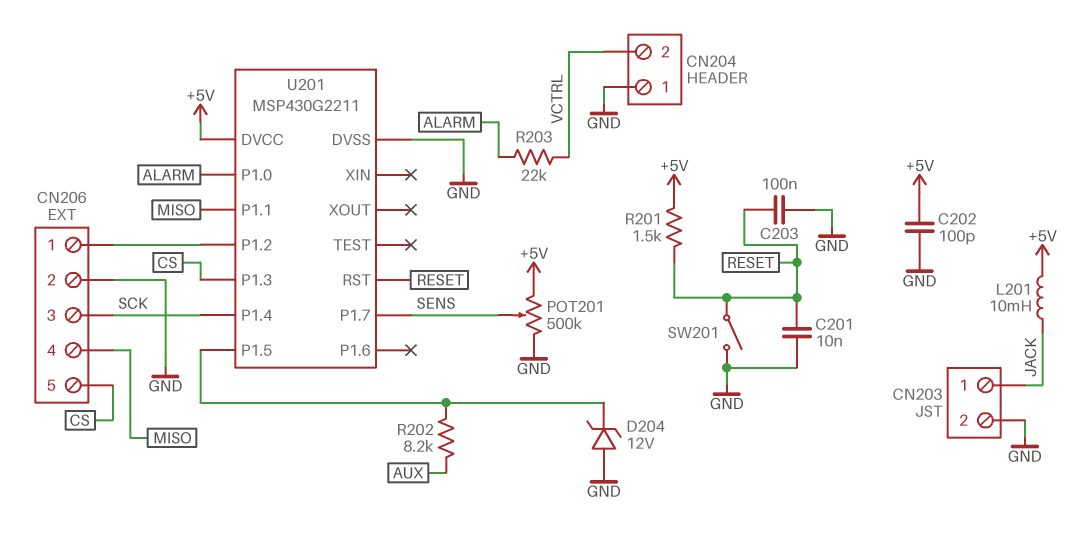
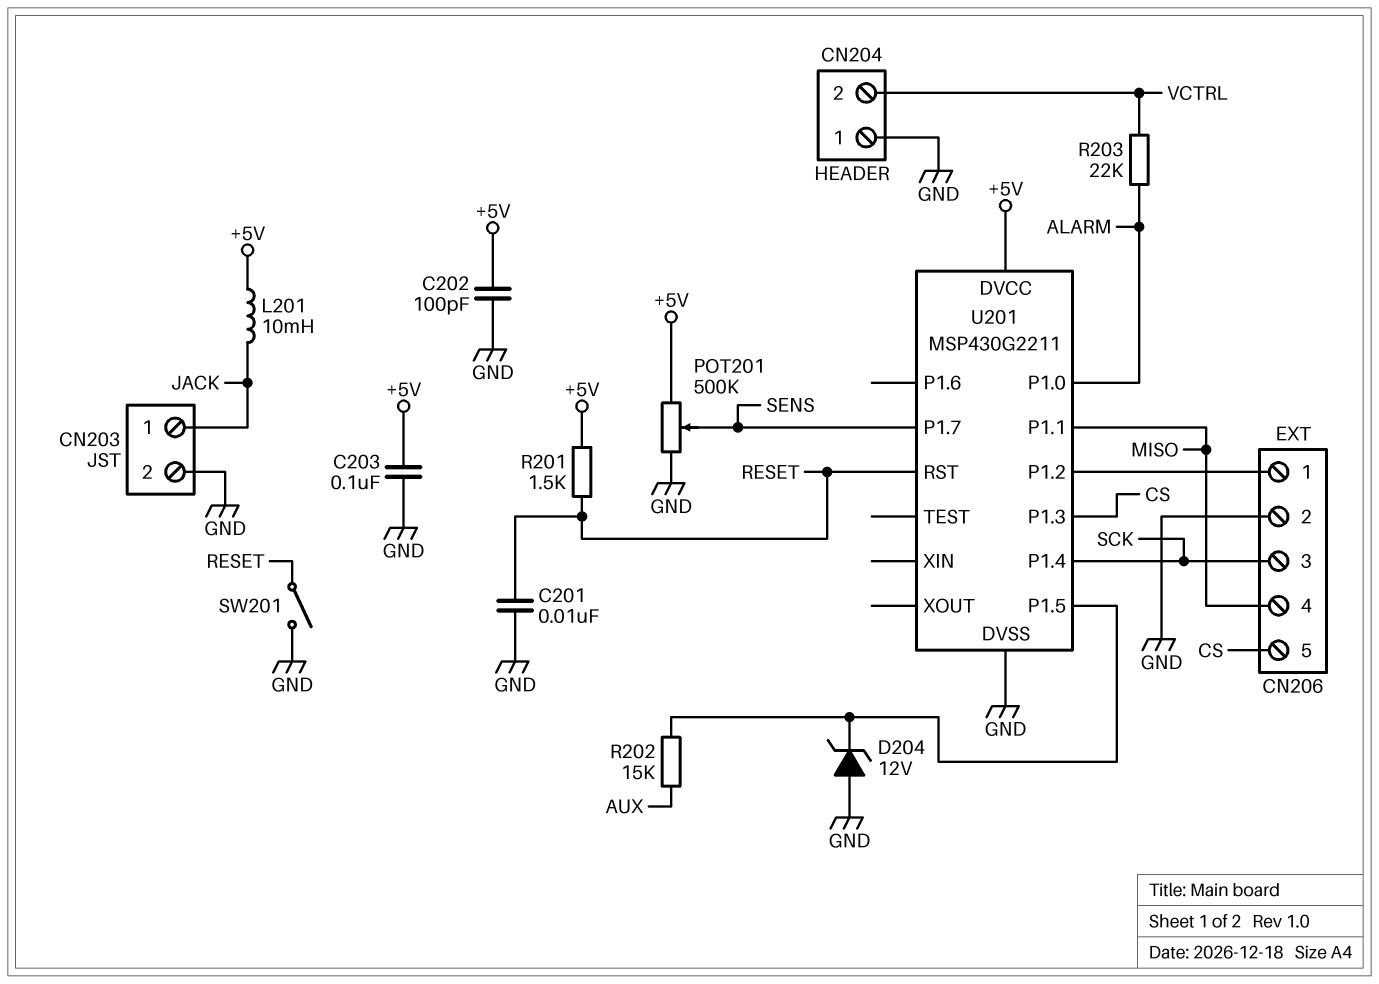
C203: 100nF (GND, RESET) -> 100nF (+5V, GND)
R202: 8.2k (AUX, U201/P1.5) -> 15k (AUX, U201/P1.5)

